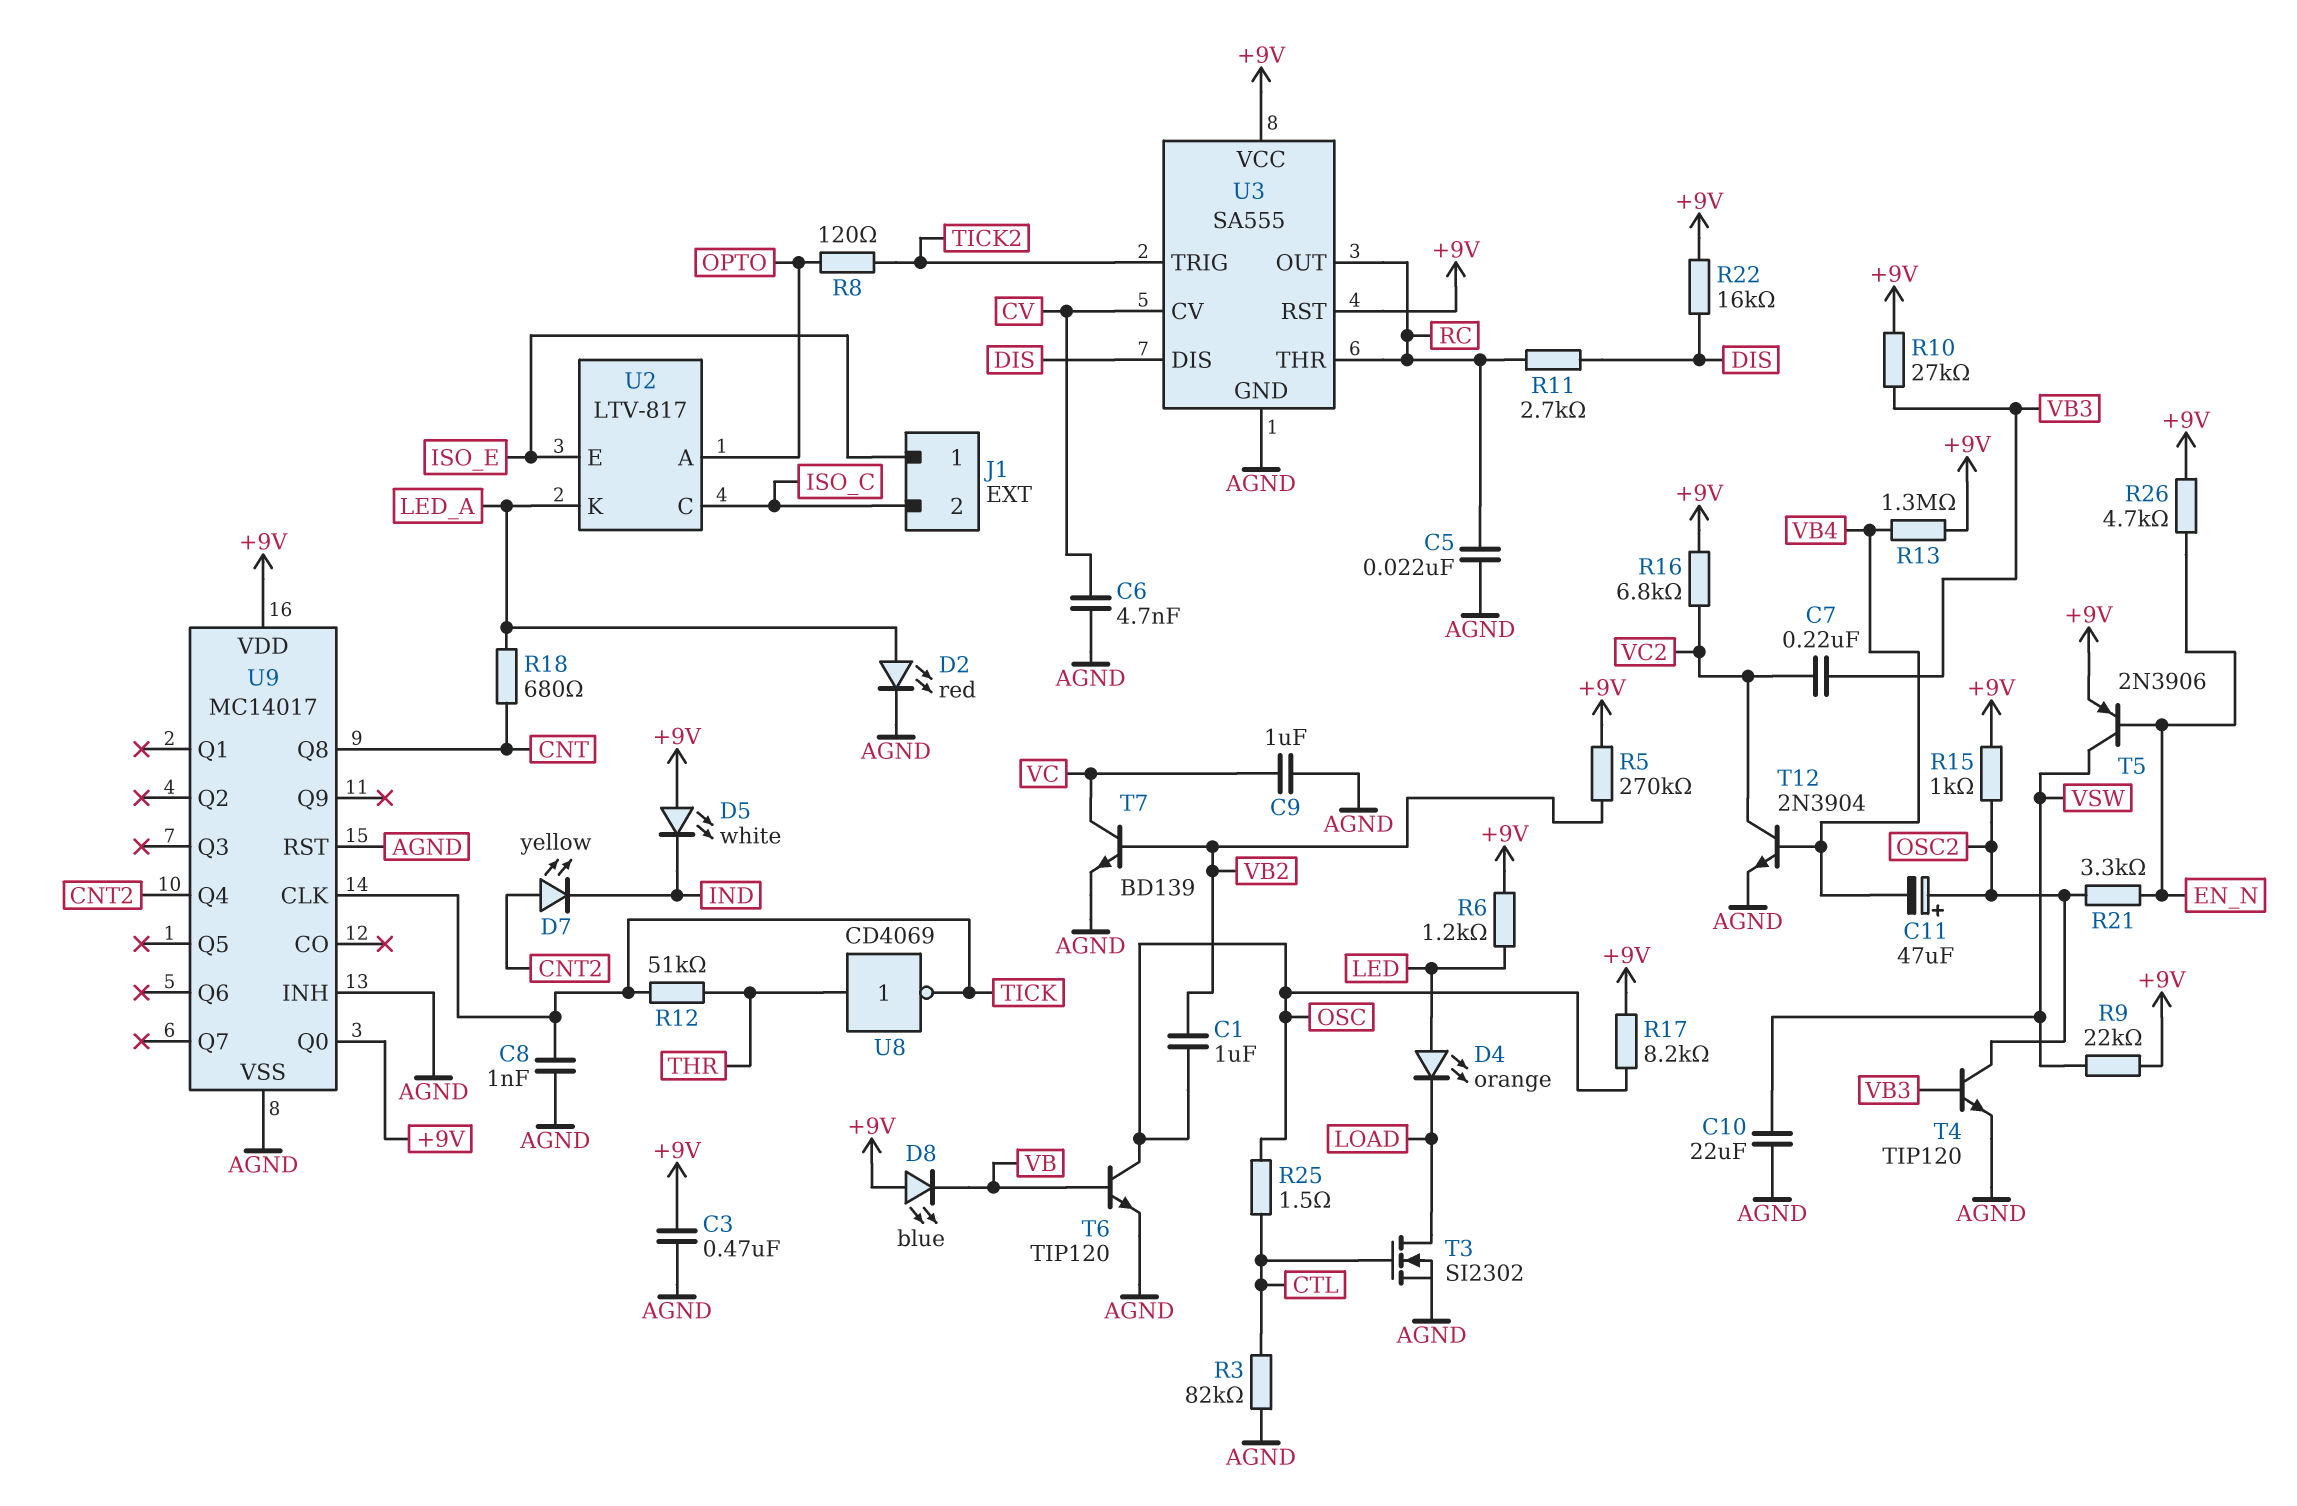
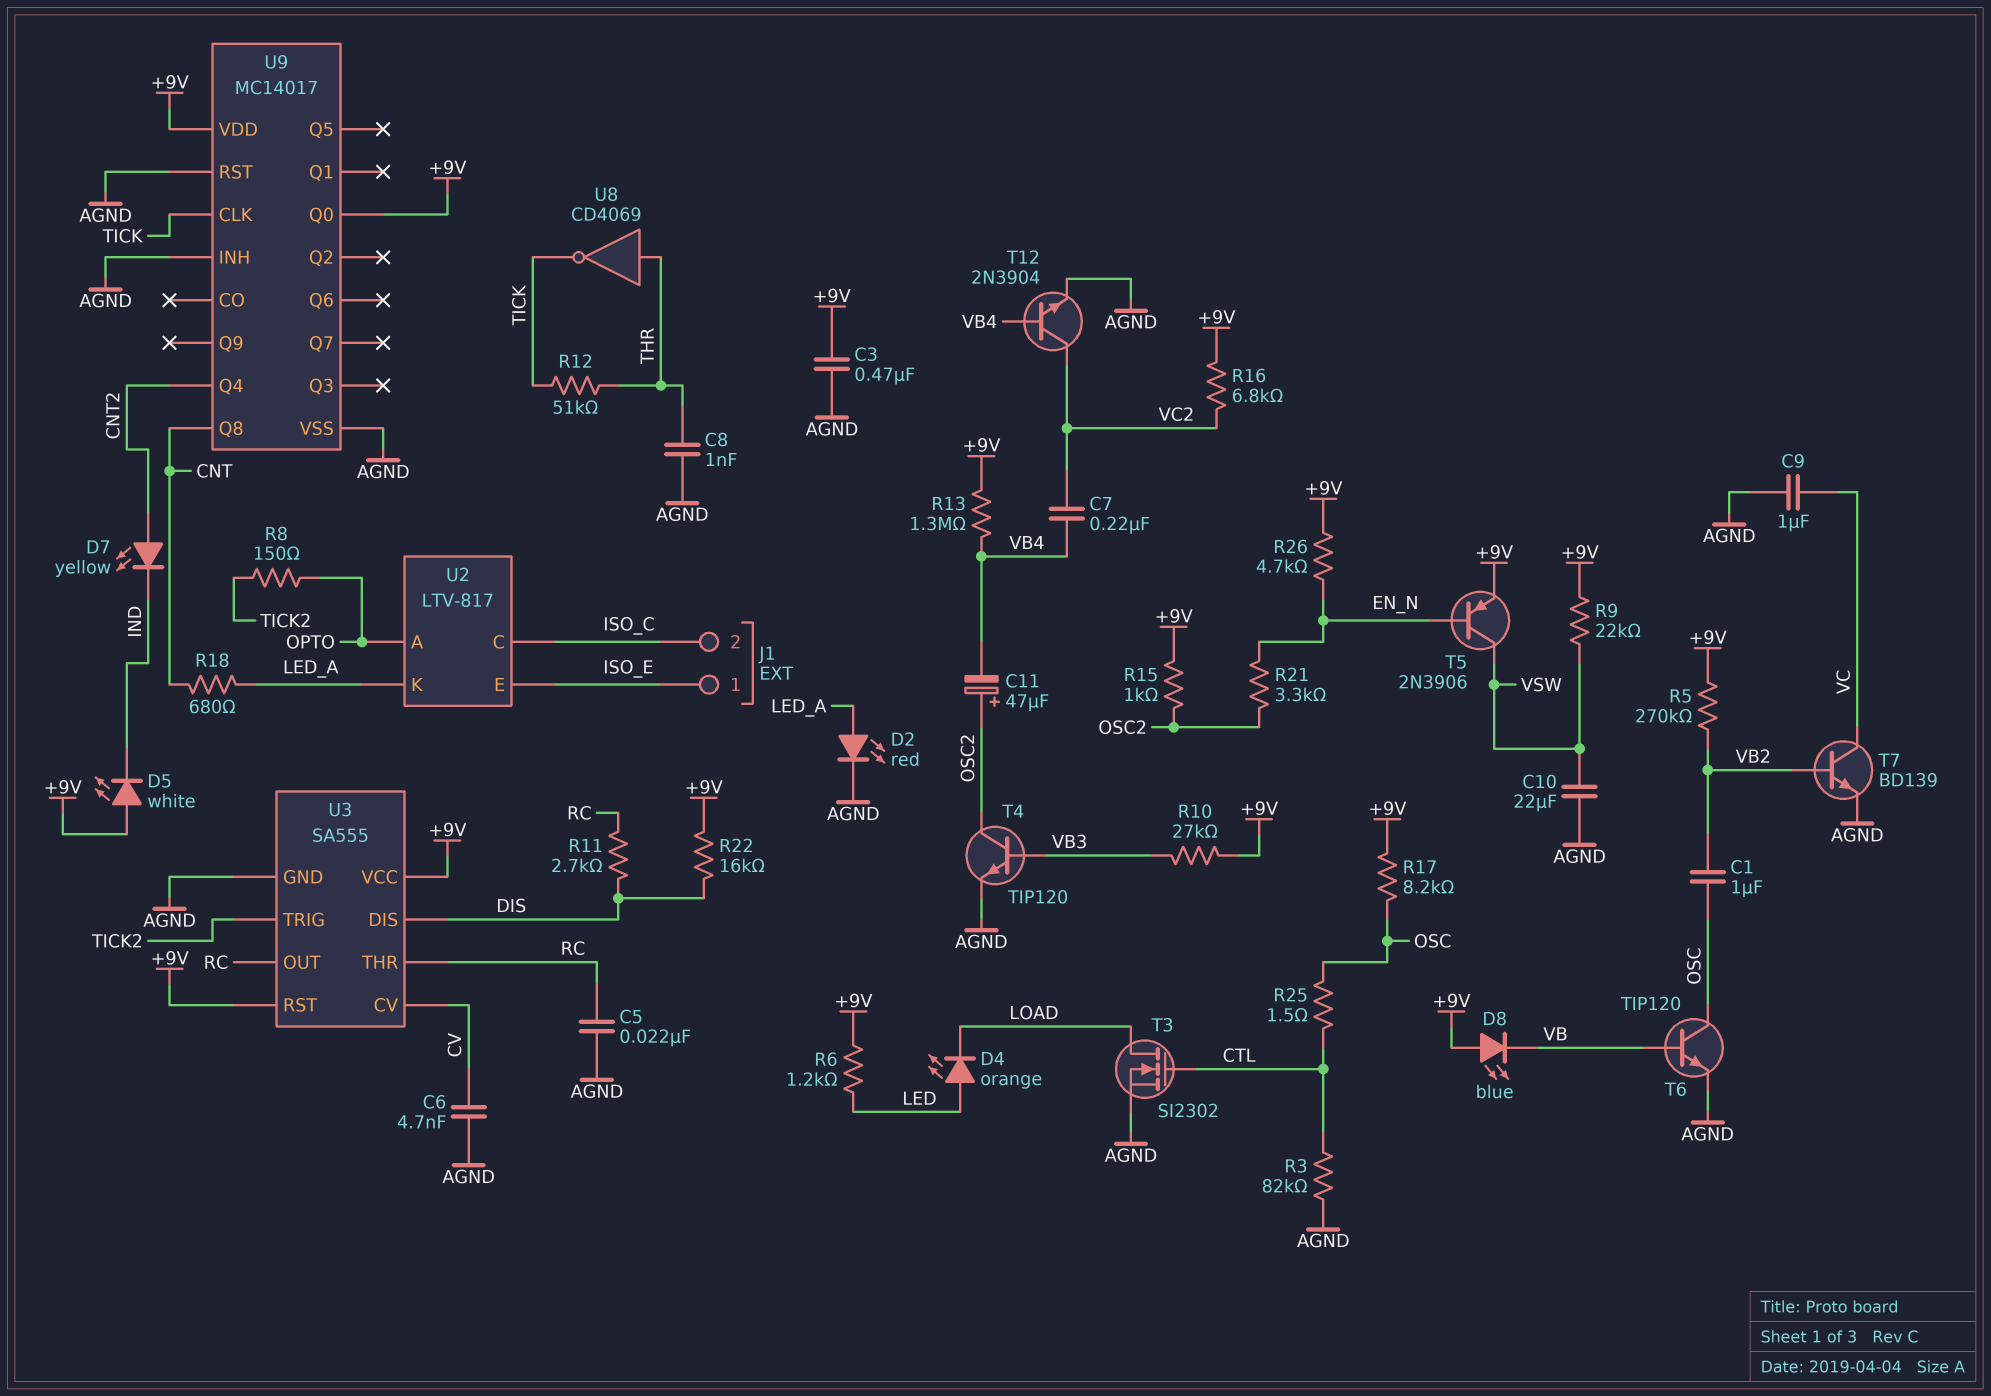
C7: 220nF (VB3, VC2) -> 220nF (VB4, VC2)
C8: 1nF (AGND, TICK) -> 1nF (AGND, THR)
R8: 120 (OPTO, TICK2) -> 150 (OPTO, TICK2)

